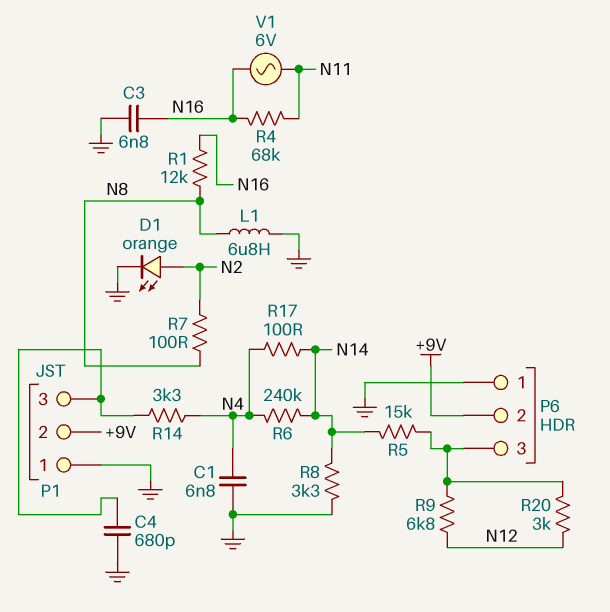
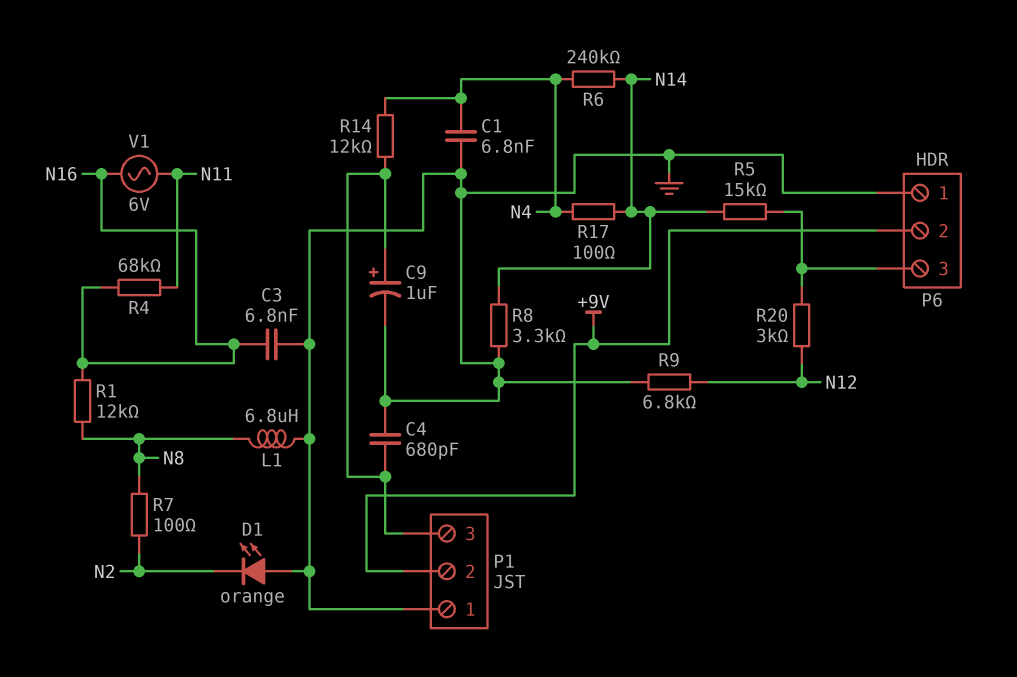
C9: none -> 1uF (plus P1/3, minus GND)
D1: LED orange (A N2, K GND) -> LED orange (A GND, K N2)
R9: 6.8k (N12, P6/3) -> 6.8k (GND, N12)
R14: 3.3k (N4, P1/3) -> 12k (N4, P1/3)

